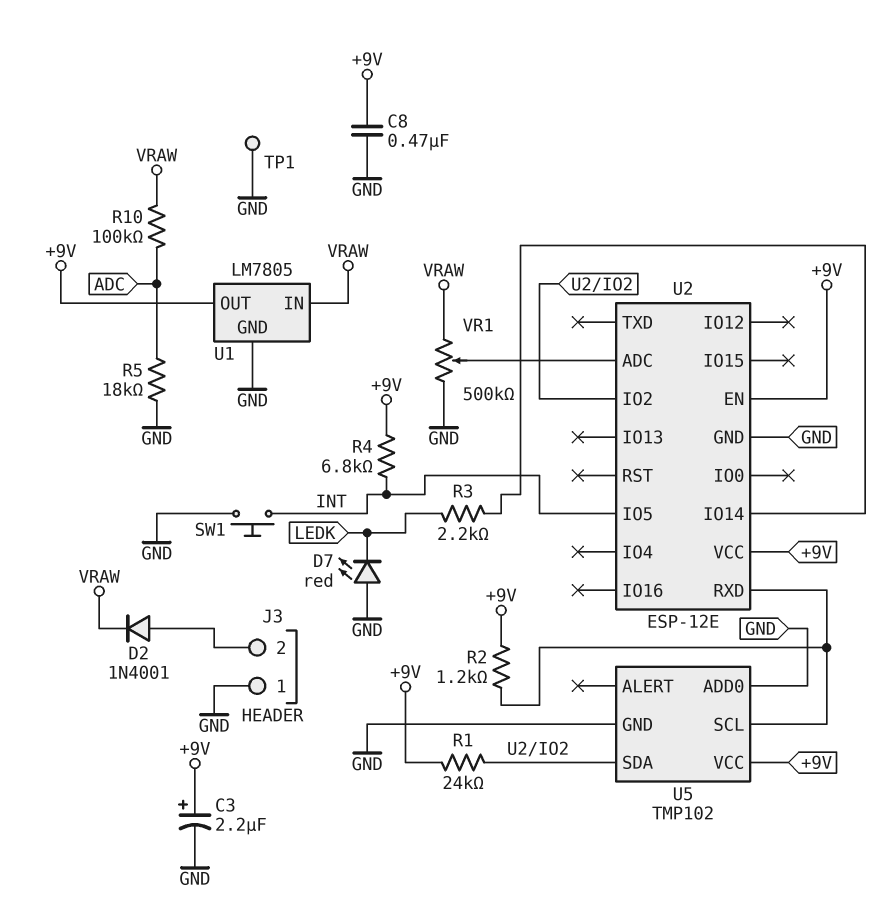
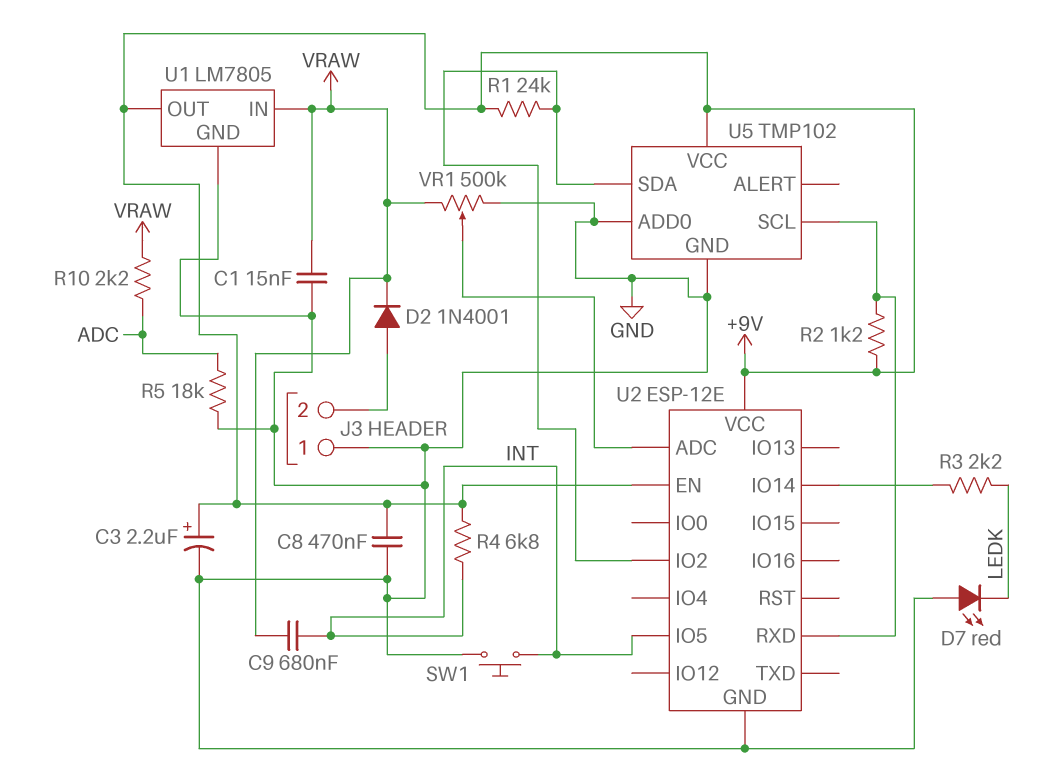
C1: none -> 15nF (GND, VRAW)
C9: none -> 680nF (INT, VRAW)
R10: 100k (ADC, VRAW) -> 2.2k (ADC, VRAW)
TP1: test point (GND) -> none

